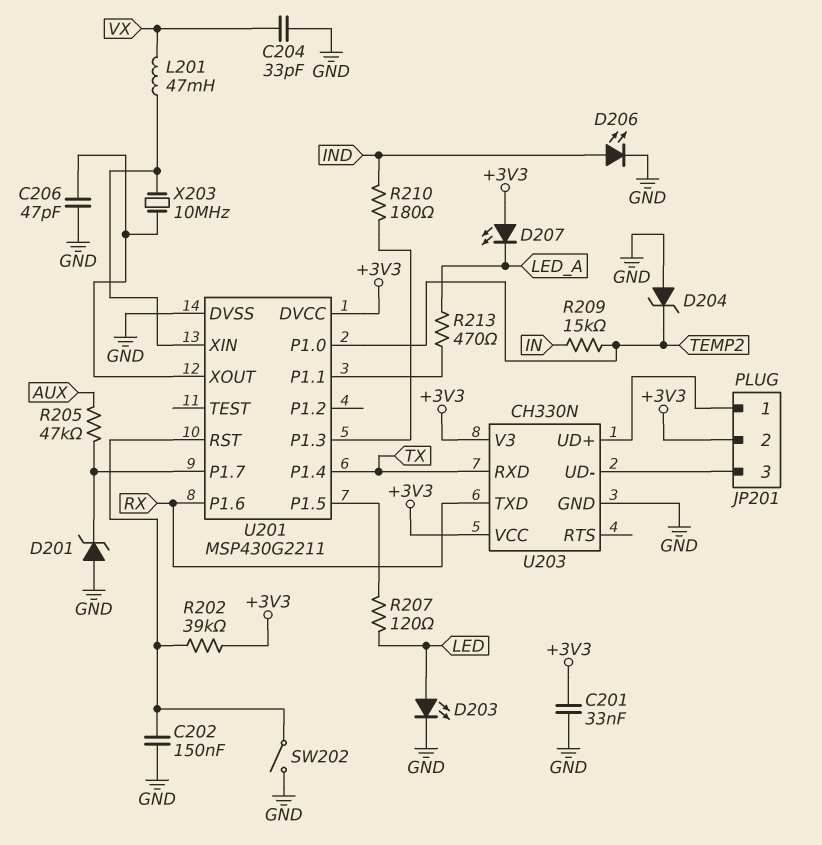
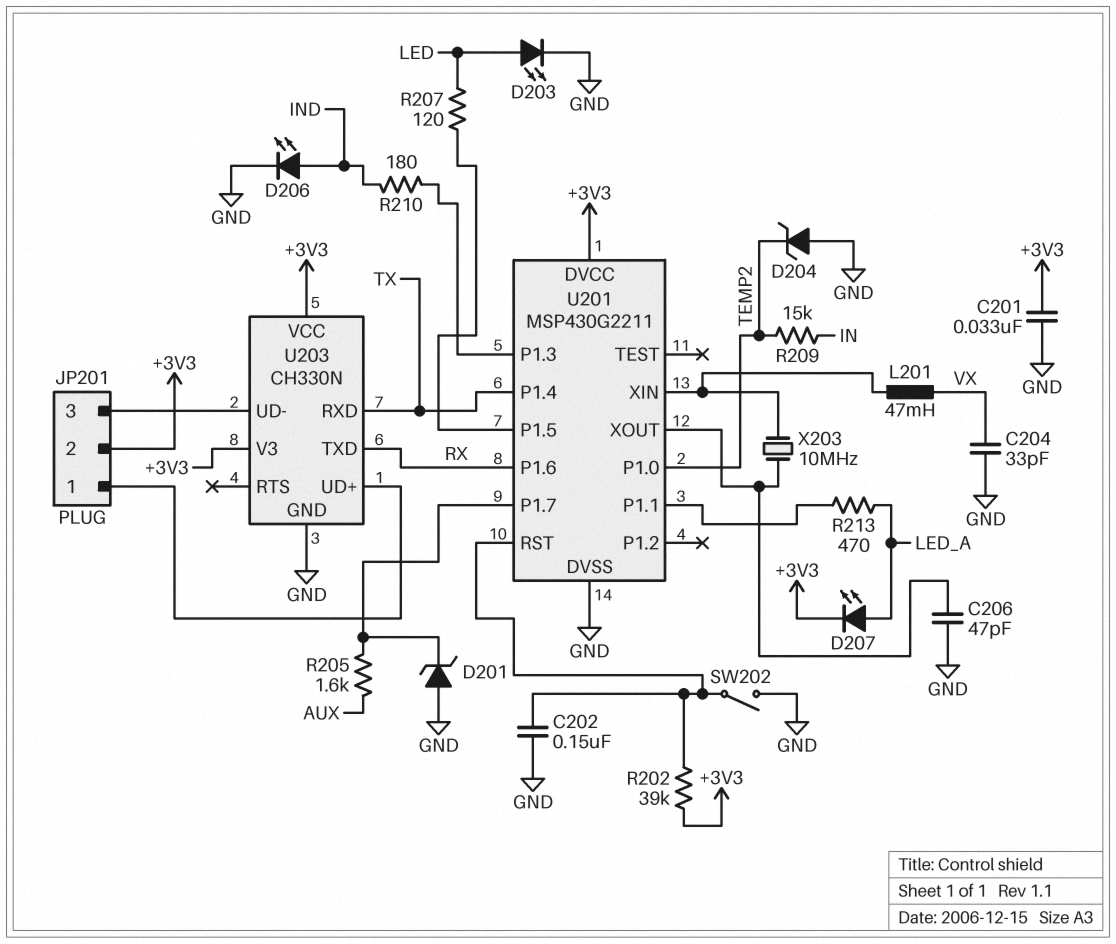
D207: LED (A +3V3, K LED_A) -> LED (A LED_A, K +3V3)
R205: 47k (AUX, U201/P1.7) -> 1.6k (AUX, U201/P1.7)

